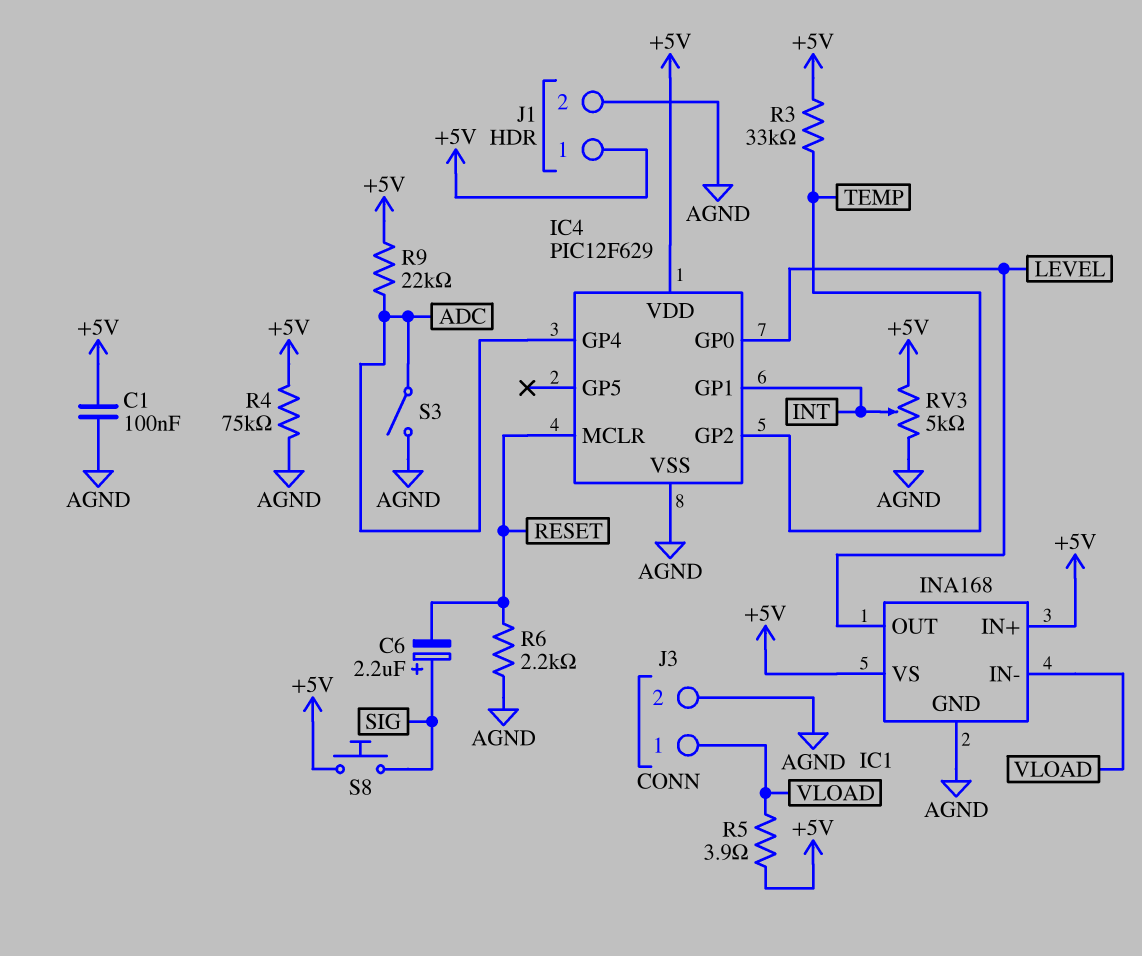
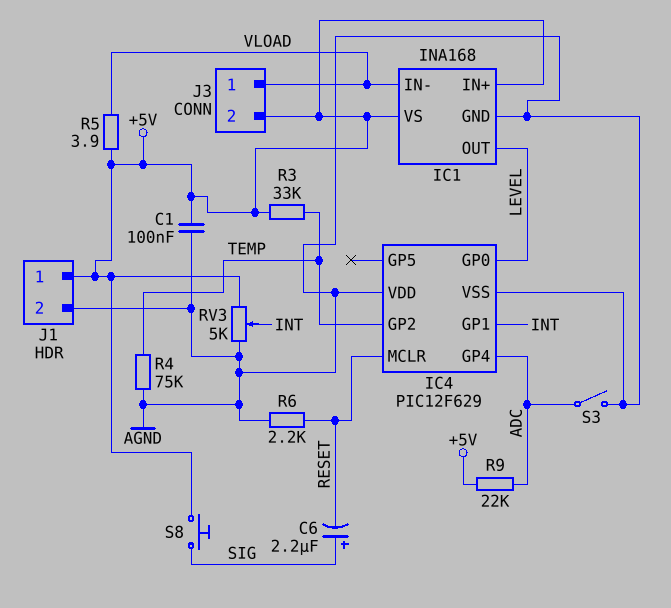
IC4 pin VDD: +5V -> AGND
J3 pin 2: AGND -> +5V
R4: 75k (+5V, AGND) -> 75k (AGND, TEMP)

